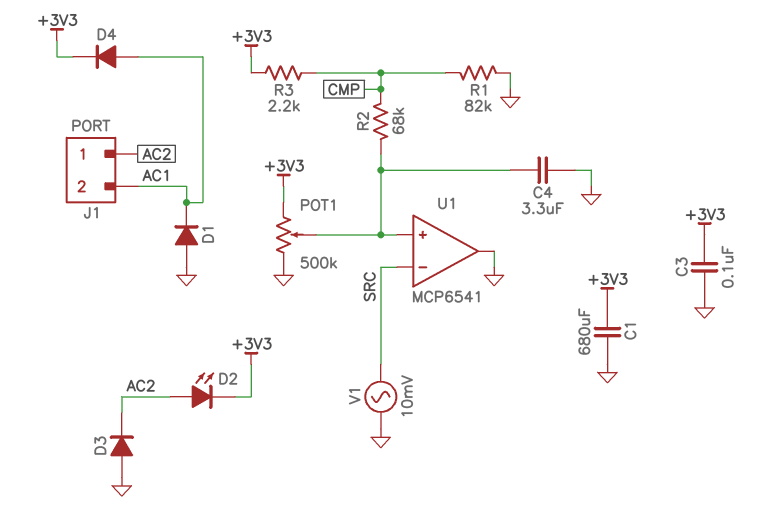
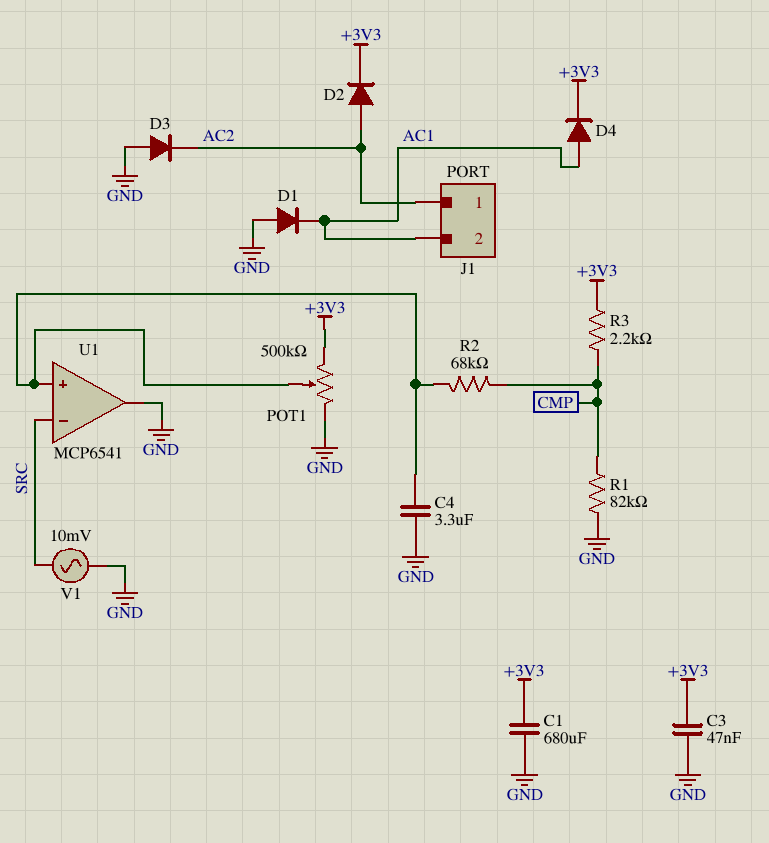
C3: 100nF (+3V3, GND) -> 47nF (+3V3, GND)
D2: LED (A AC2, K +3V3) -> diode (A AC2, K +3V3)

